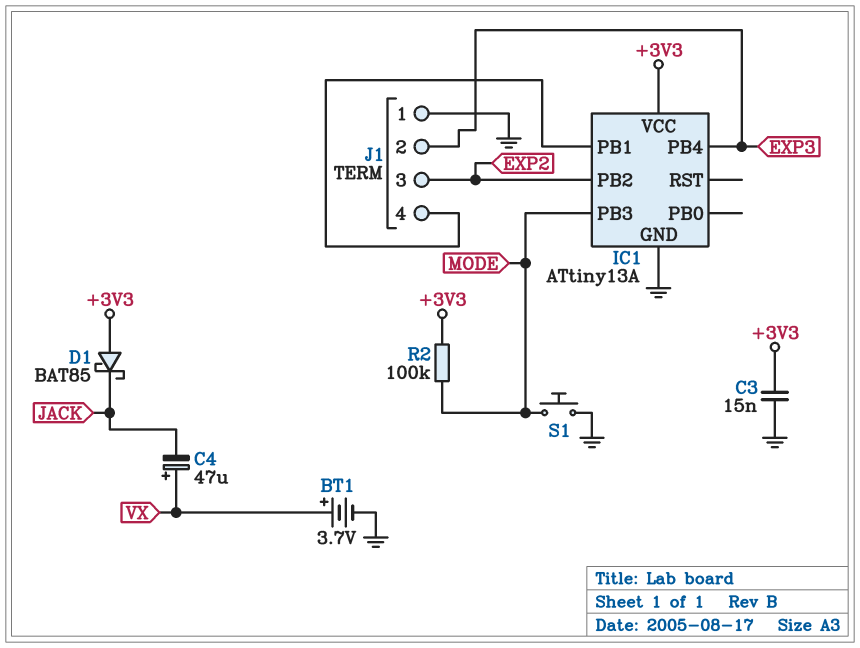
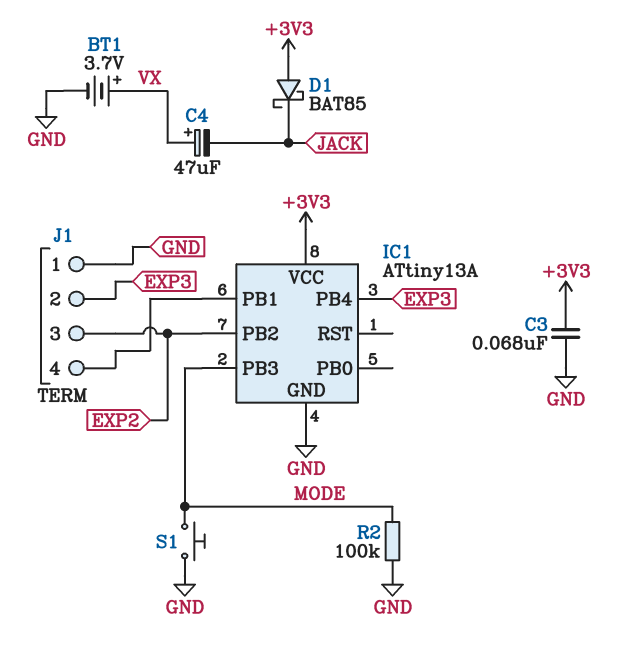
C3: 15nF (+3V3, GND) -> 68nF (+3V3, GND)
R2: 100k (+3V3, MODE) -> 100k (GND, MODE)

